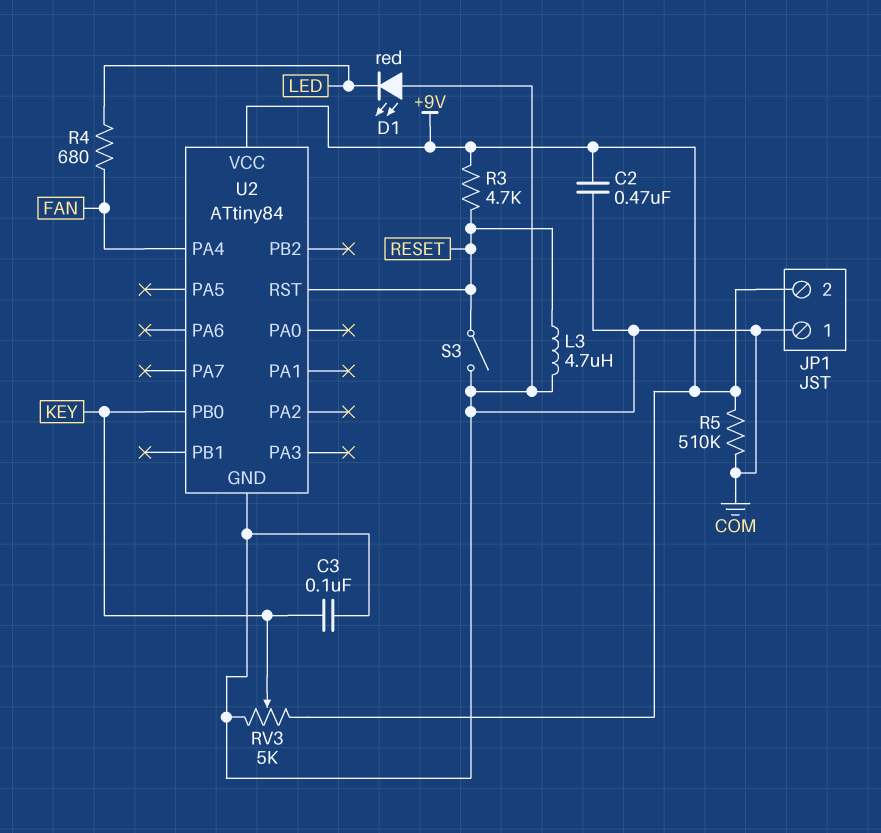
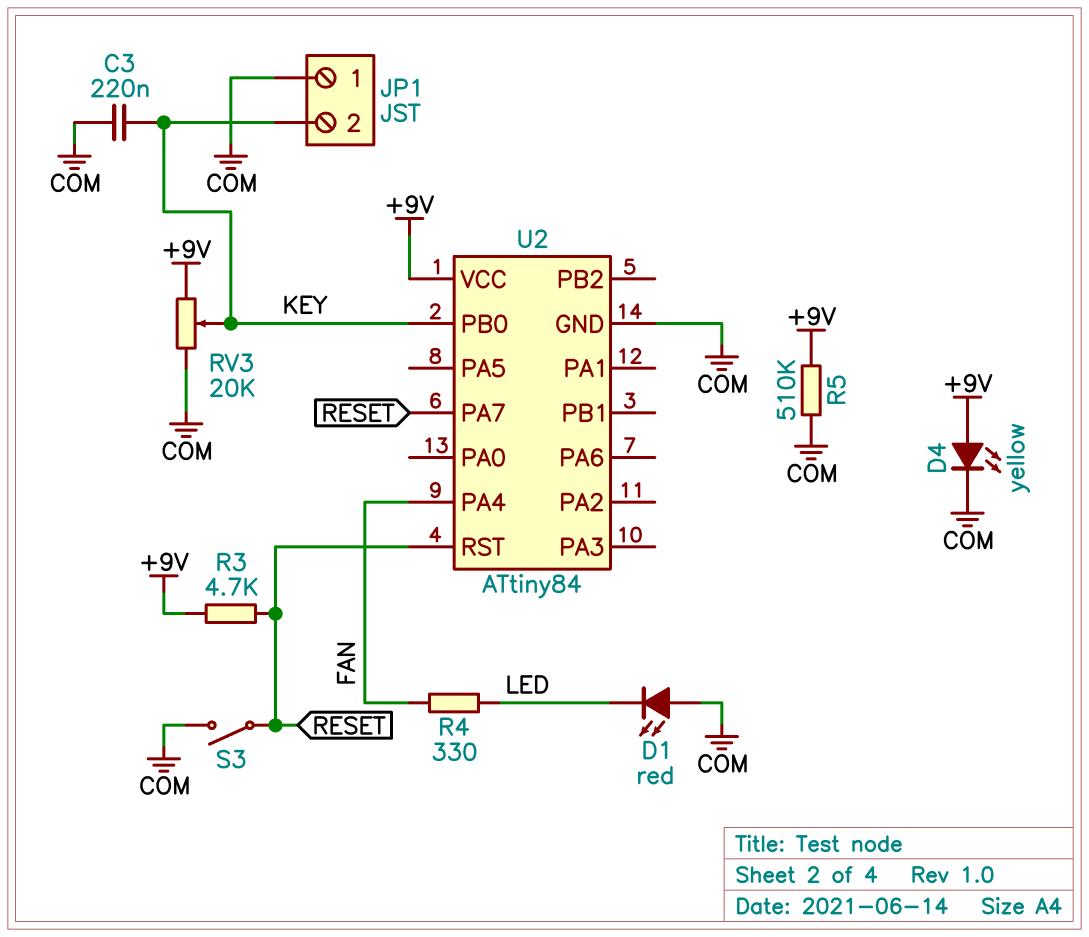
C2: 470nF (+9V, COM) -> none
C3: 100nF (COM, KEY) -> 220nF (COM, KEY)
D4: none -> LED yellow (A +9V, K COM)
JP1 pin 2: +9V -> KEY
L3: 4.7uH (COM, RESET) -> none
R4: 680 (FAN, LED) -> 330 (FAN, LED)
RV3: 5k (+9V, COM, wiper KEY) -> 20k (+9V, COM, wiper KEY)
U2 pin PA7: none -> RESET

